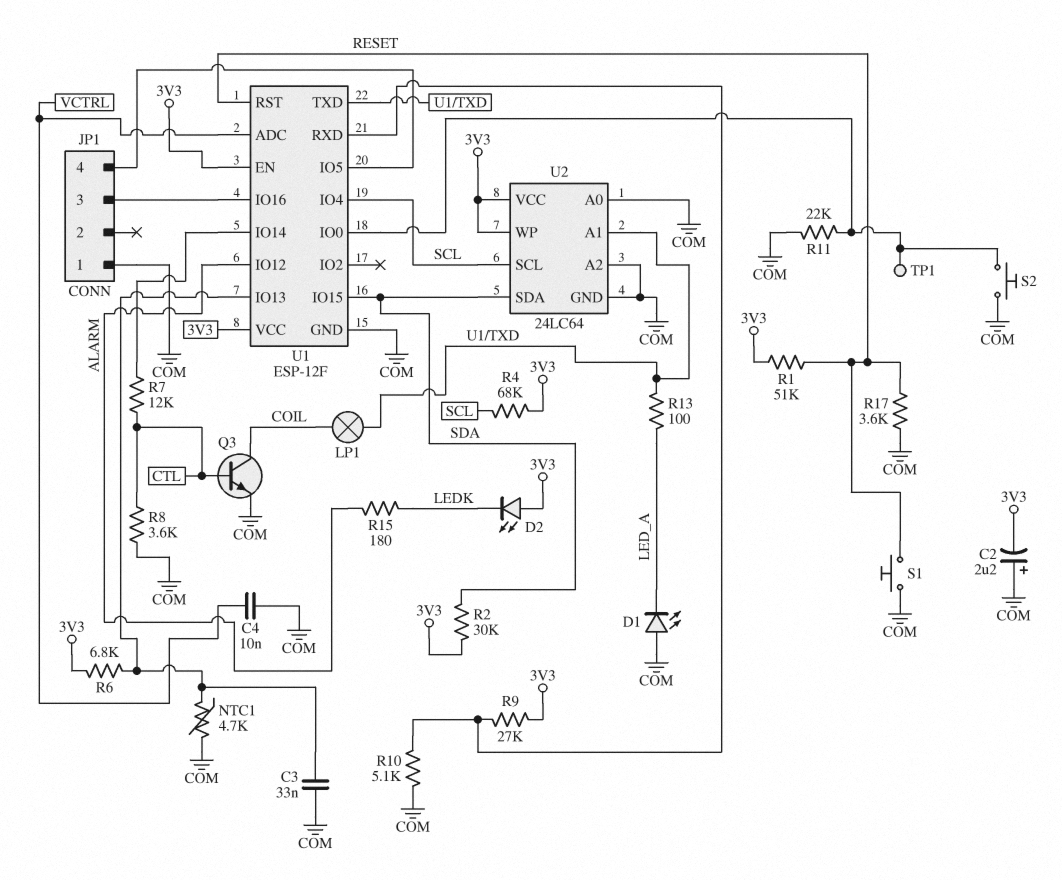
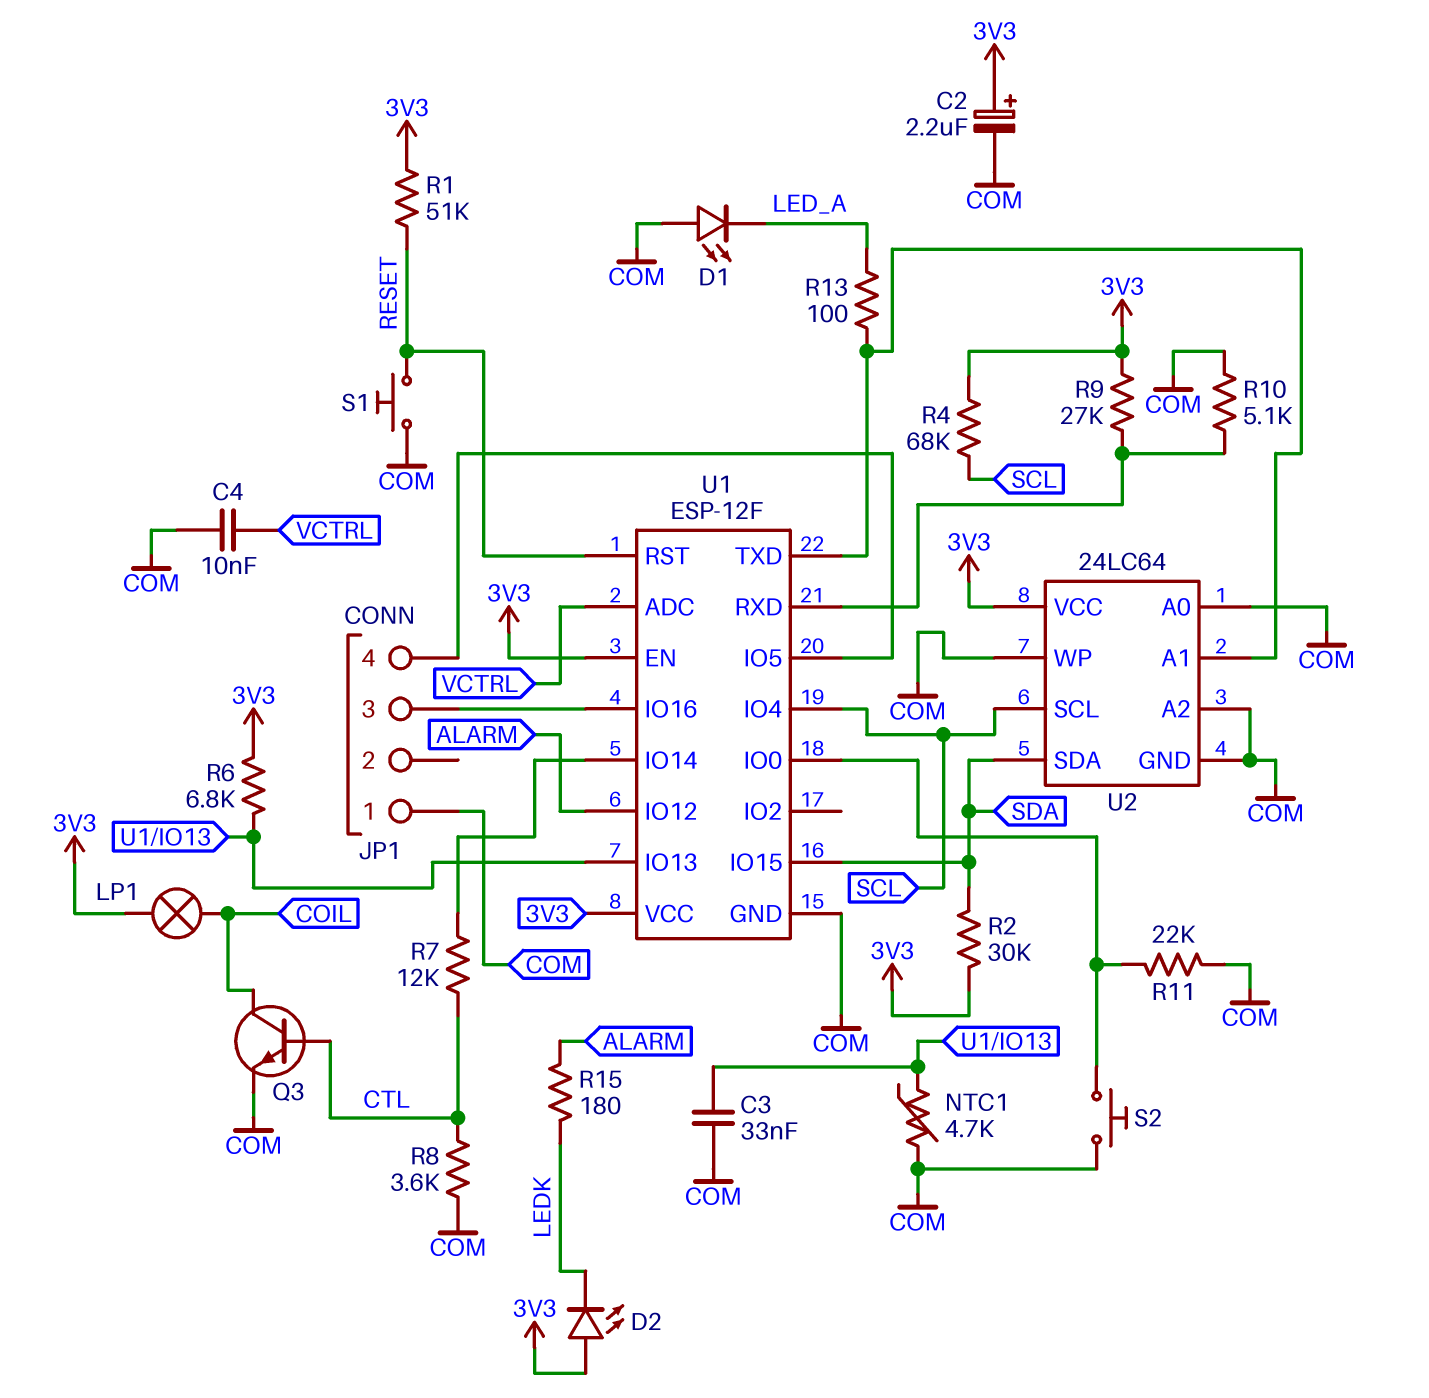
C2: 2.2uF (plus COM, minus 3V3) -> 2.2uF (plus 3V3, minus COM)
LP1: lamp (COIL, U1/TXD) -> lamp (3V3, COIL)
R17: 3.6k (COM, RESET) -> none
TP1: test point (U1/IO0) -> none
U2 pin WP: 3V3 -> COM

